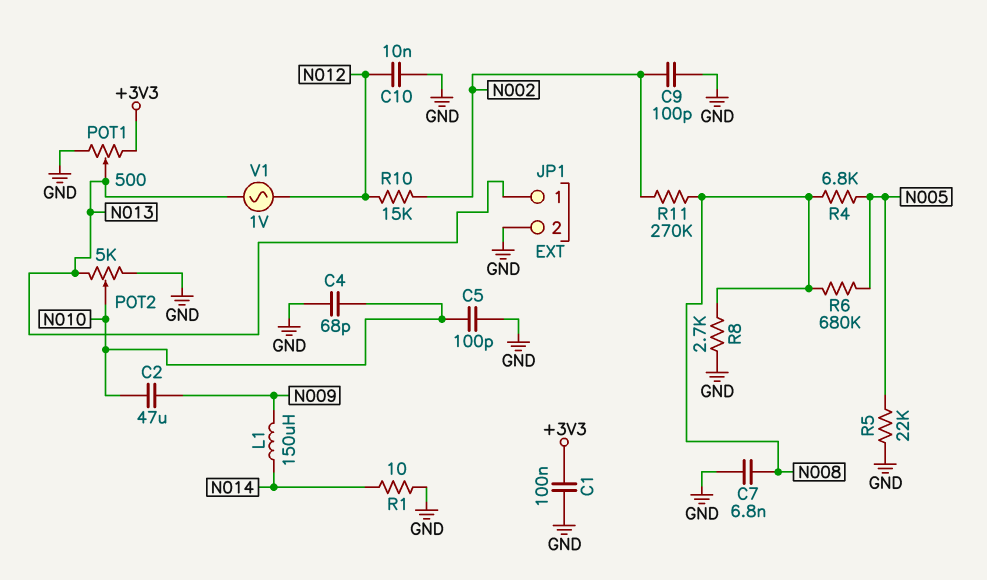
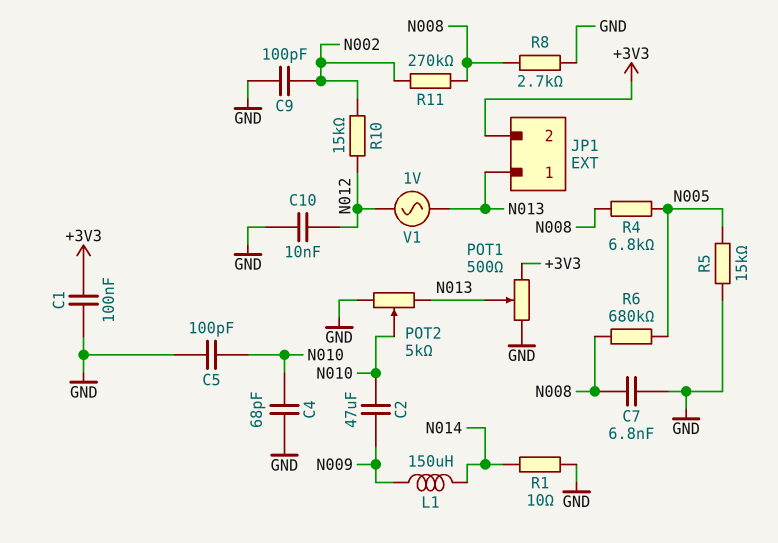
JP1 pin 2: GND -> +3V3
R5: 22k (GND, N005) -> 15k (GND, N005)

